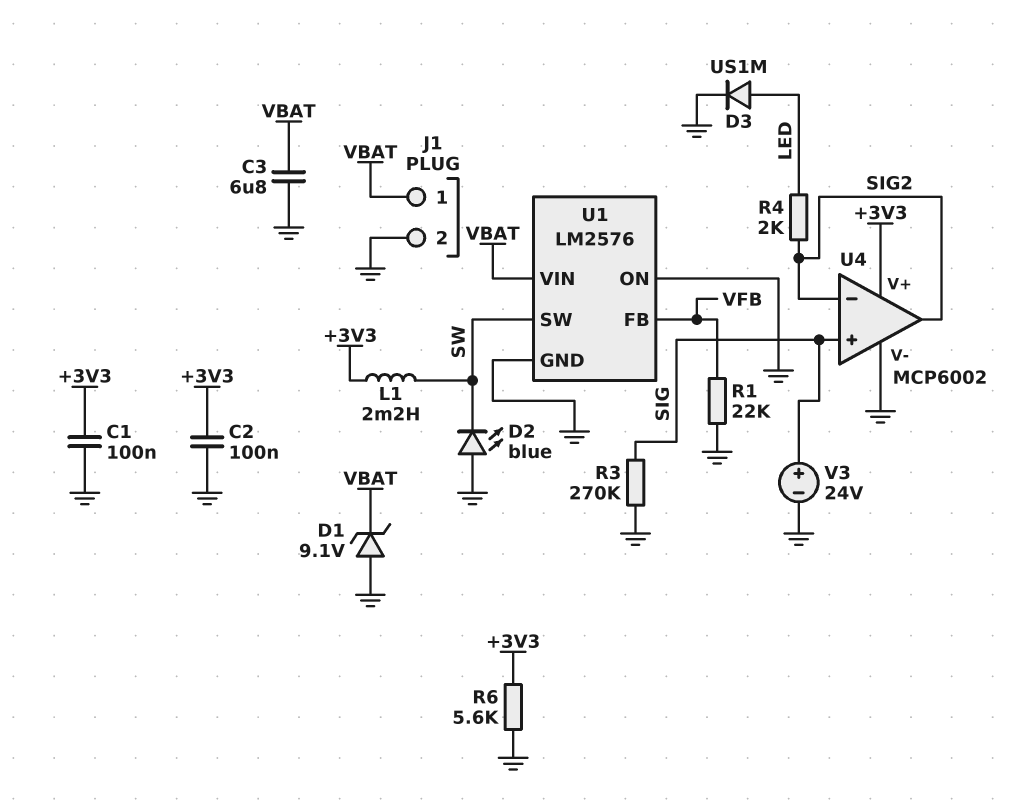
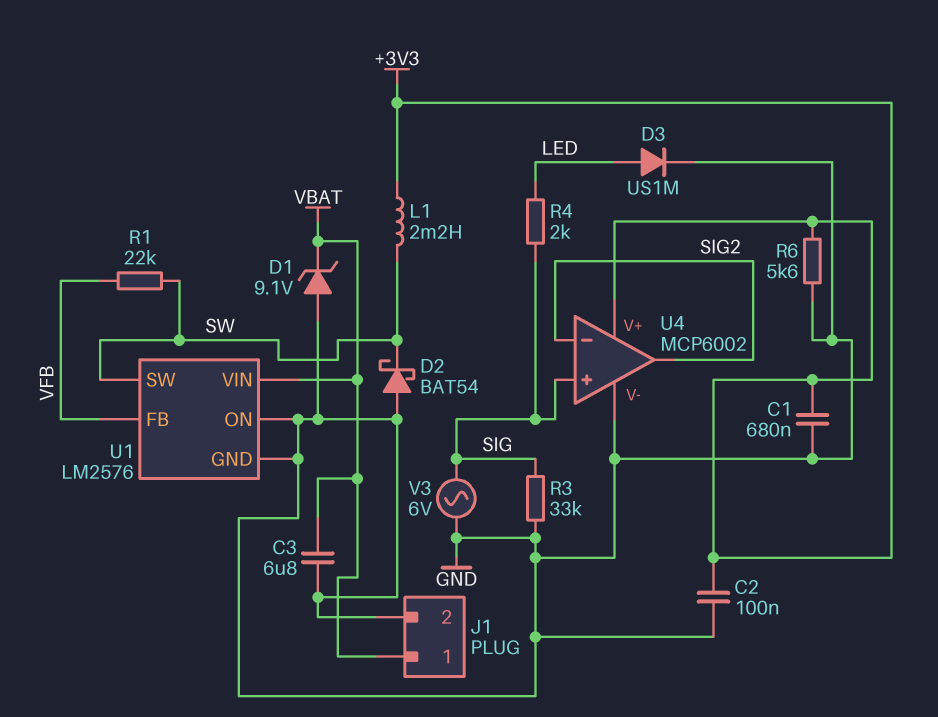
C1: 100nF (+3V3, GND) -> 680nF (+3V3, GND)
D2: LED blue (A GND, K SW) -> schottky BAT54 (A GND, K SW)
R1: 22k (GND, VFB) -> 22k (SW, VFB)
R3: 270k (GND, SIG) -> 33k (GND, SIG)
R4: 2k (LED, SIG2) -> 2k (LED, SIG)
V3: 24V (plus SIG, minus GND) -> AC 6V (GND, SIG)

